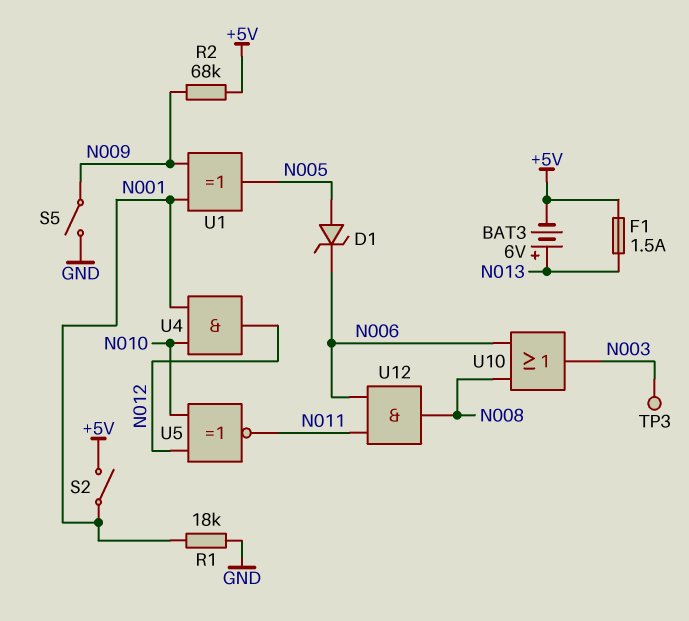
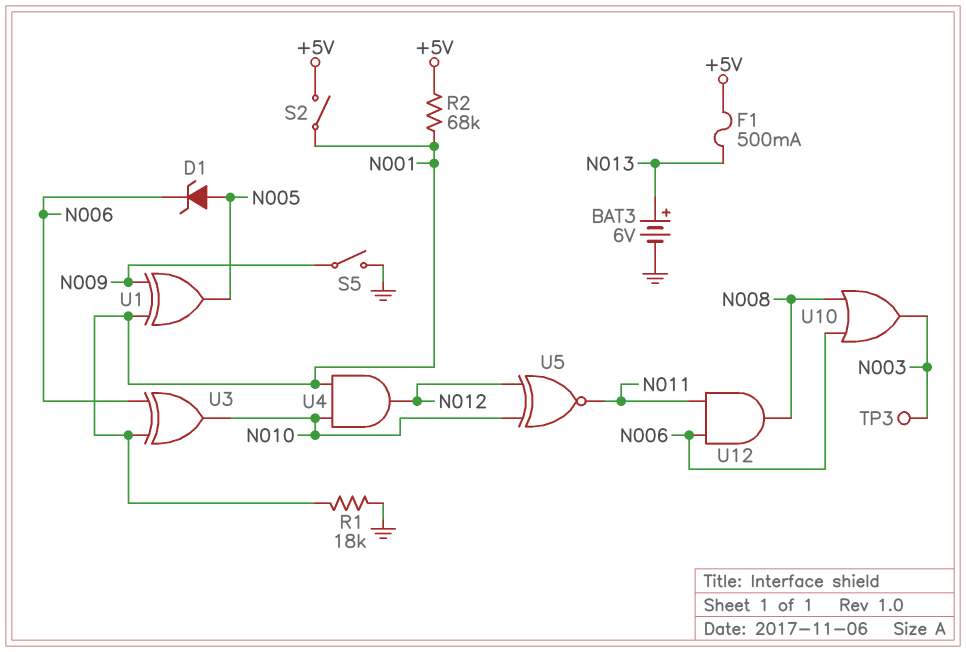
BAT3: 6V (plus N013, minus +5V) -> 6V (plus N013, minus GND)
F1: 1.5A (+5V, N013) -> 500mA (+5V, N013)
R2: 68k (+5V, N009) -> 68k (+5V, N001)
U3: none -> XOR (in N001, in N006, out N010)

